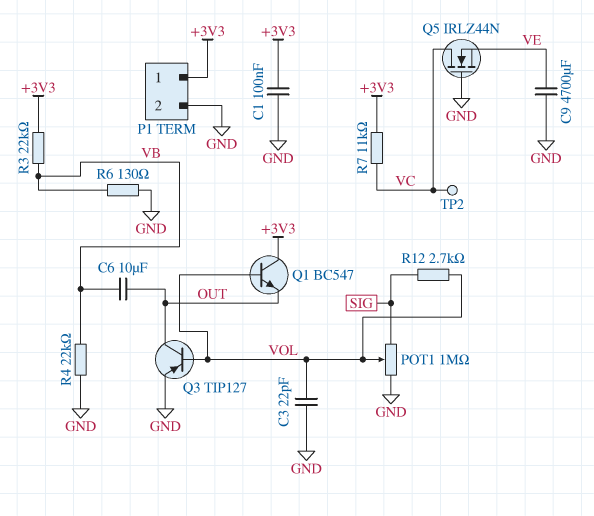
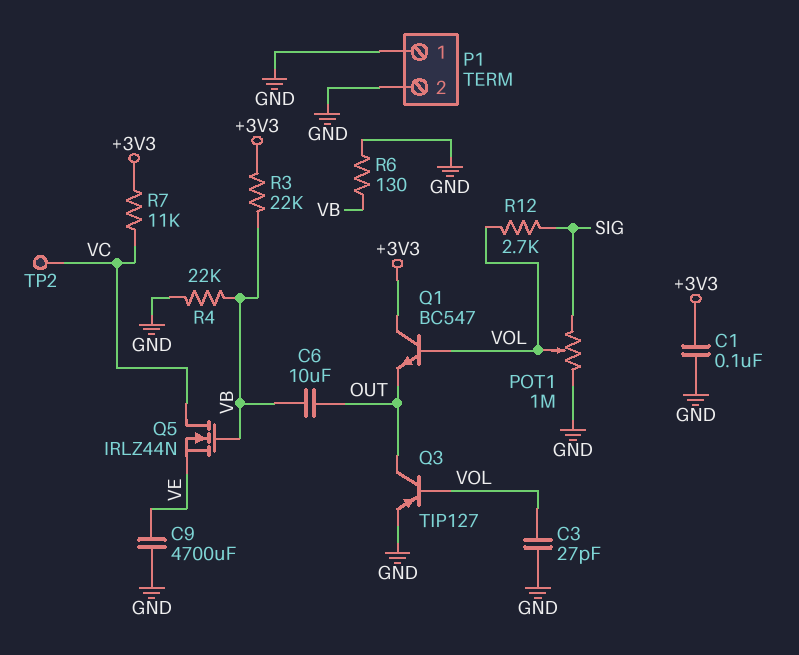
C3: 22pF (GND, VOL) -> 27pF (GND, VOL)
P1 pin 1: +3V3 -> GND
Q5: NMOS IRLZ44N (G GND, D VC, S VE) -> NMOS IRLZ44N (G VB, D VC, S VE)

